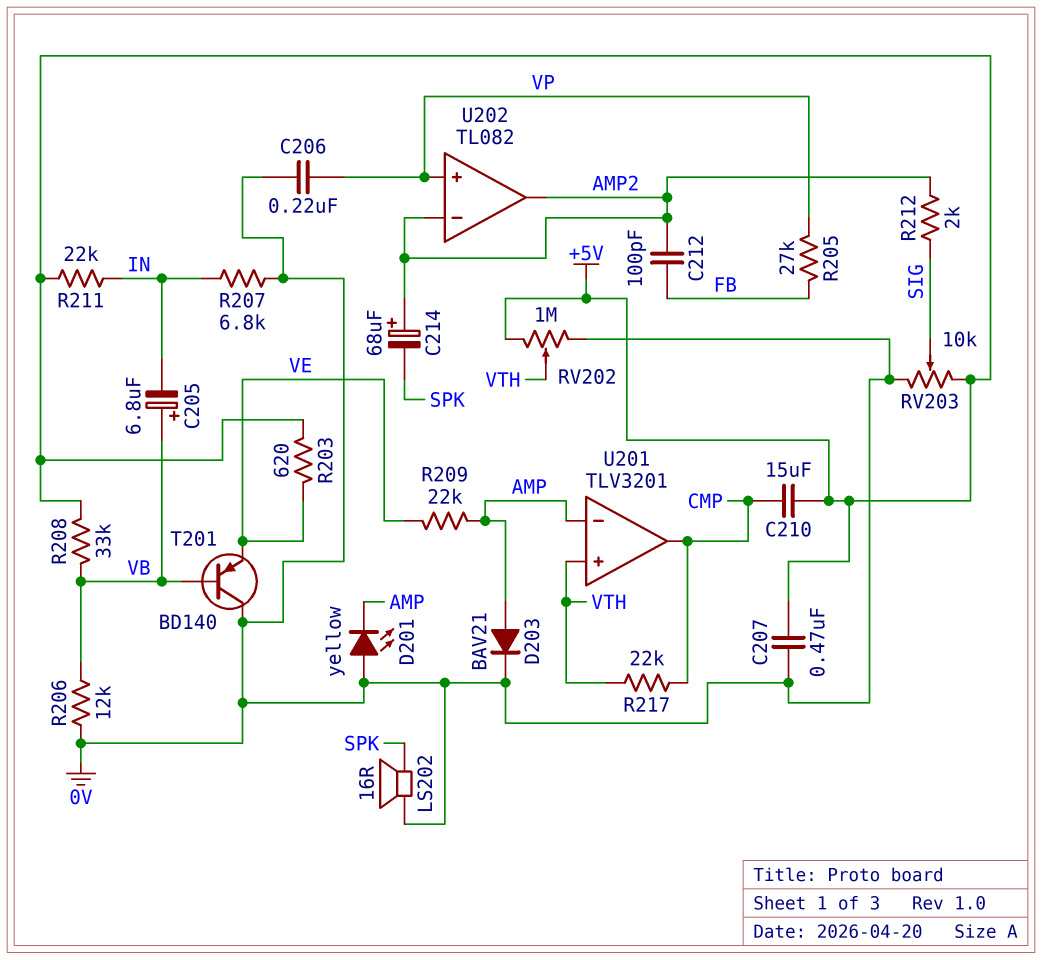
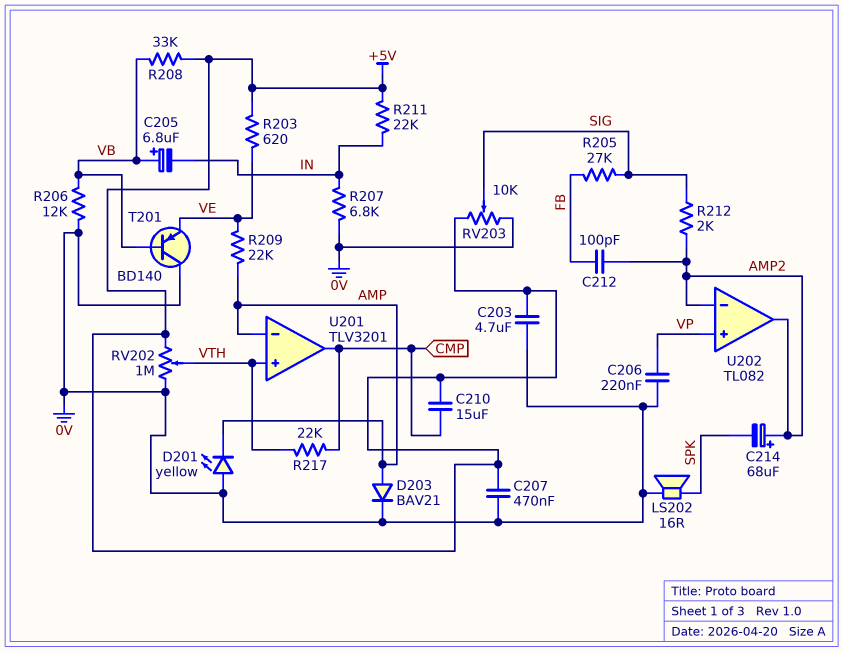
C203: none -> 4.7uF (+5V, 0V)
R205: 27k (FB, VP) -> 27k (FB, SIG)

